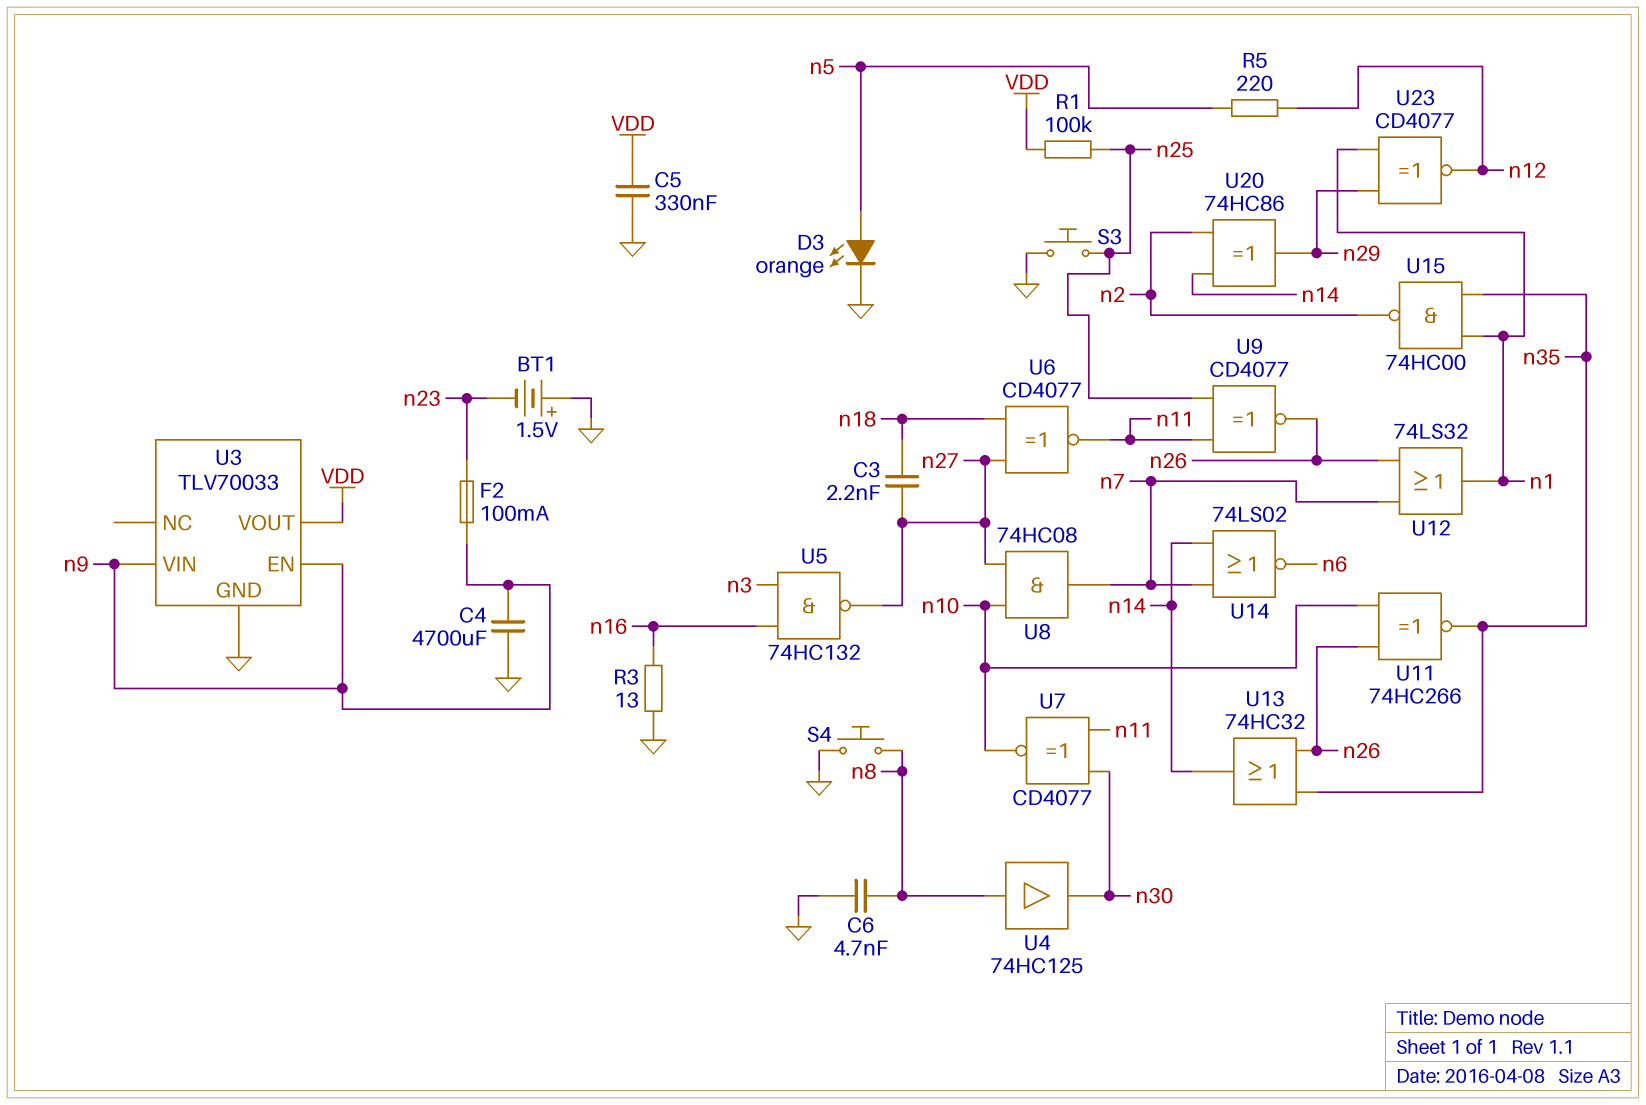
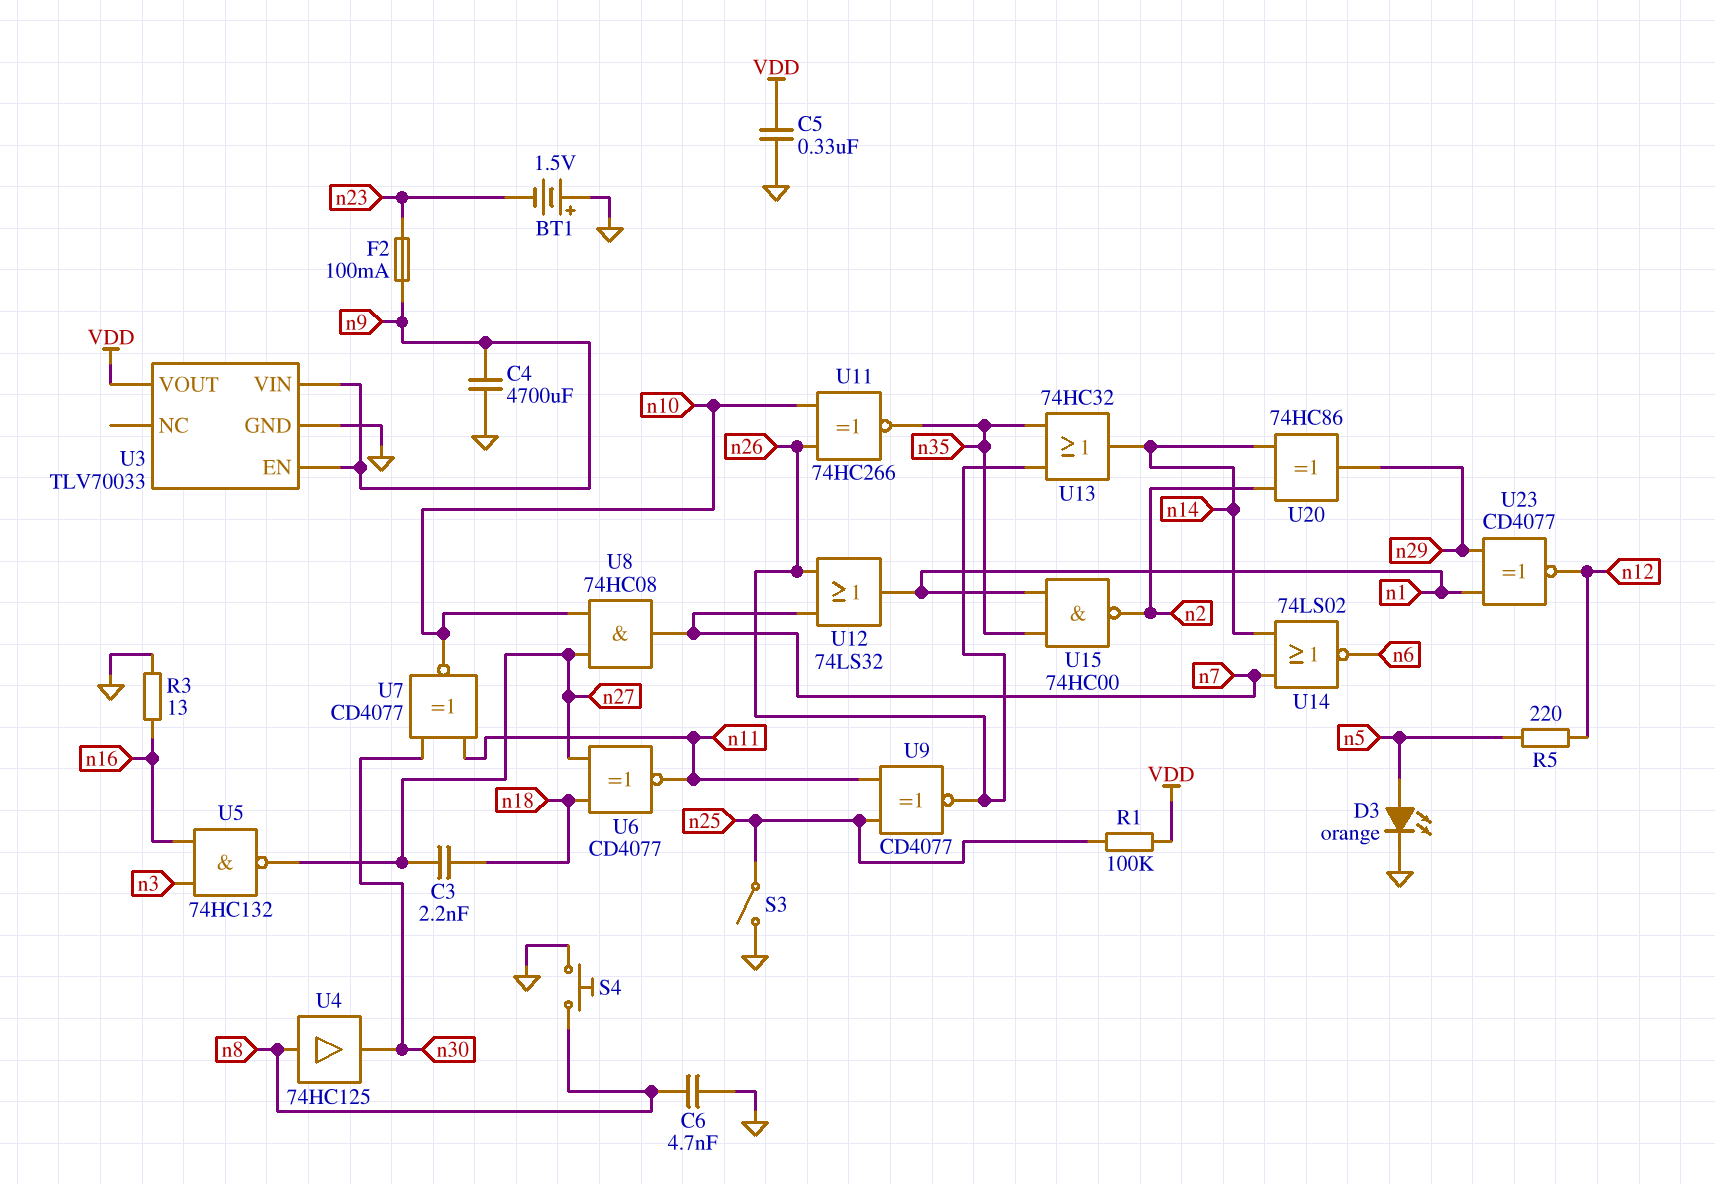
S3: button (GND, n25) -> switch (GND, n25)

